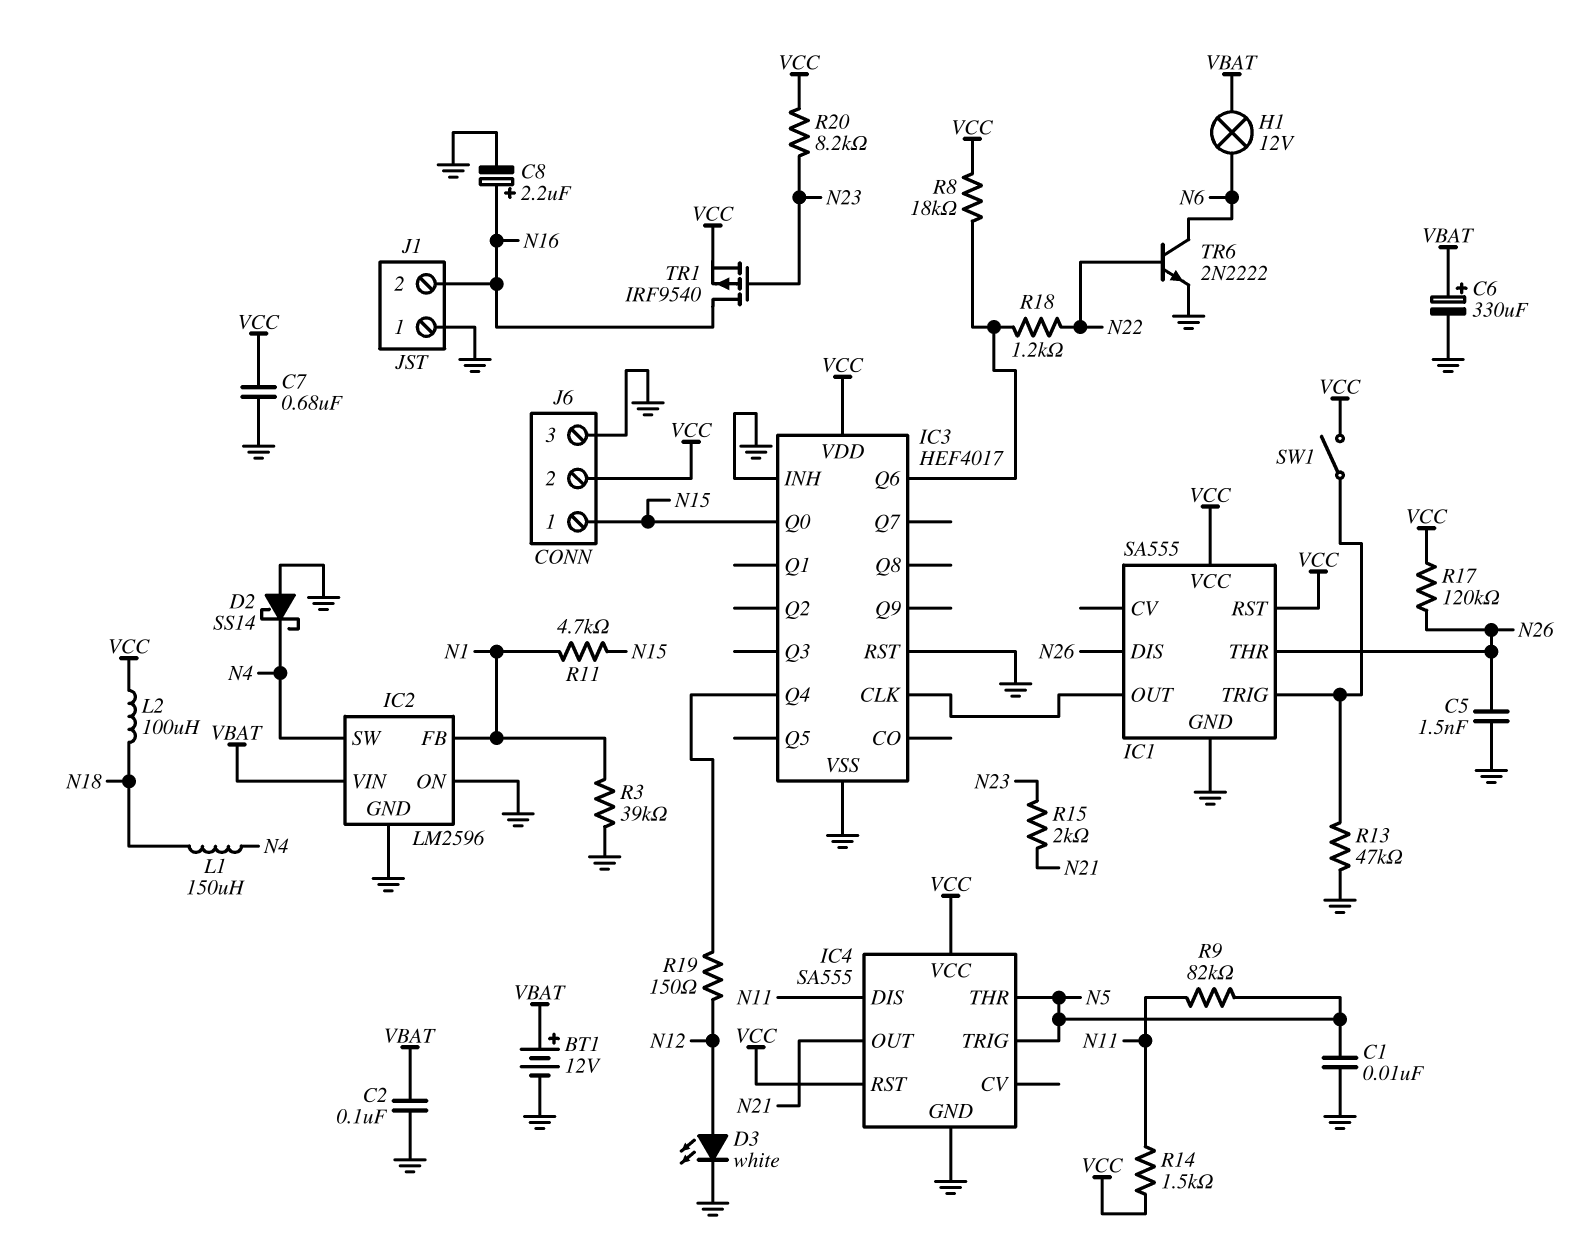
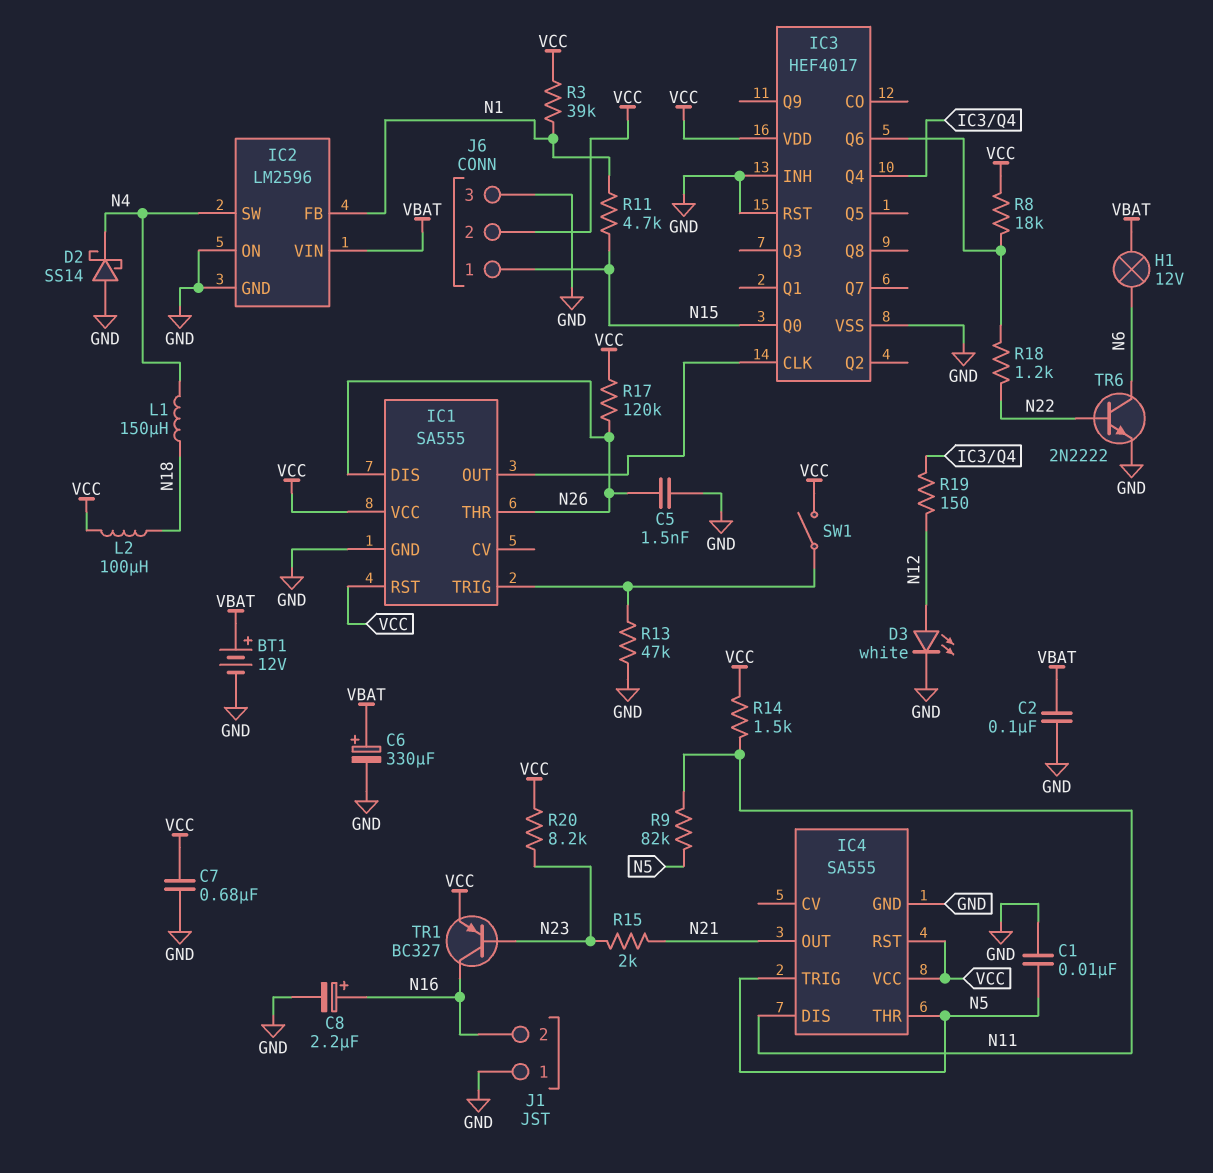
R3: 39k (GND, N1) -> 39k (N1, VCC)
TR1: PMOS IRF9540 (G N23, D N16, S VCC) -> PNP BC327 (B N23, C N16, E VCC)

